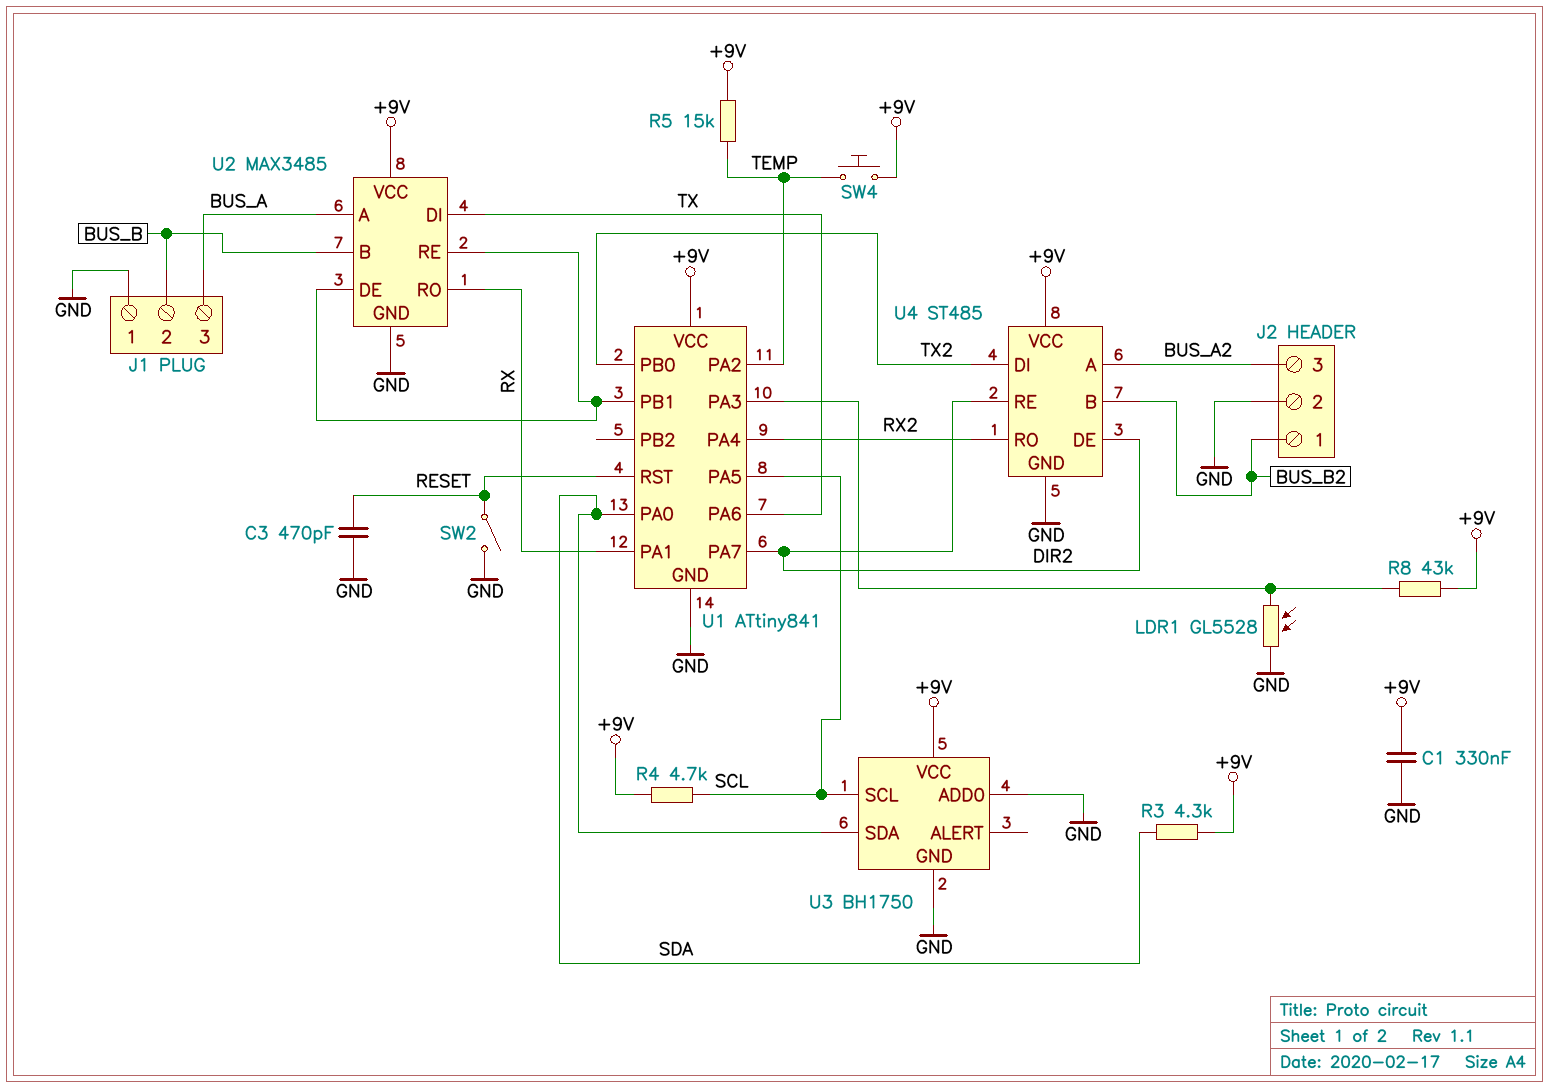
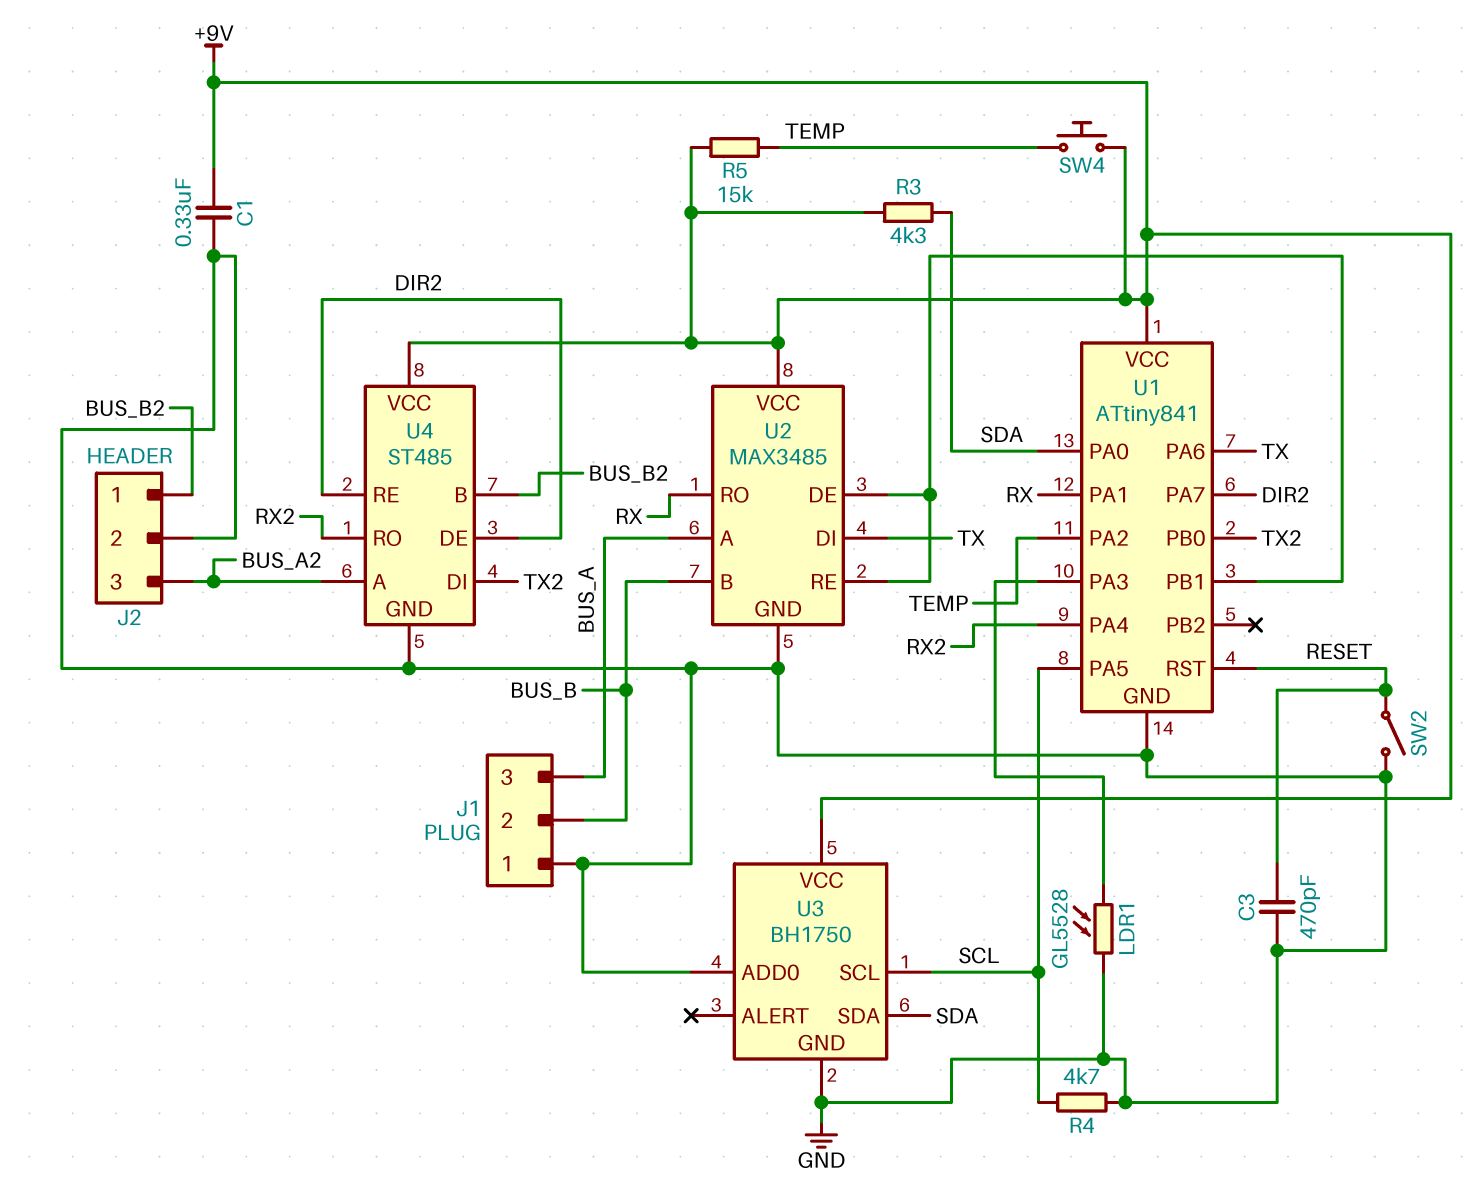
R4: 4.7k (+9V, SCL) -> 4.7k (GND, SCL)
R8: 43k (+9V, U1/PA3) -> none

